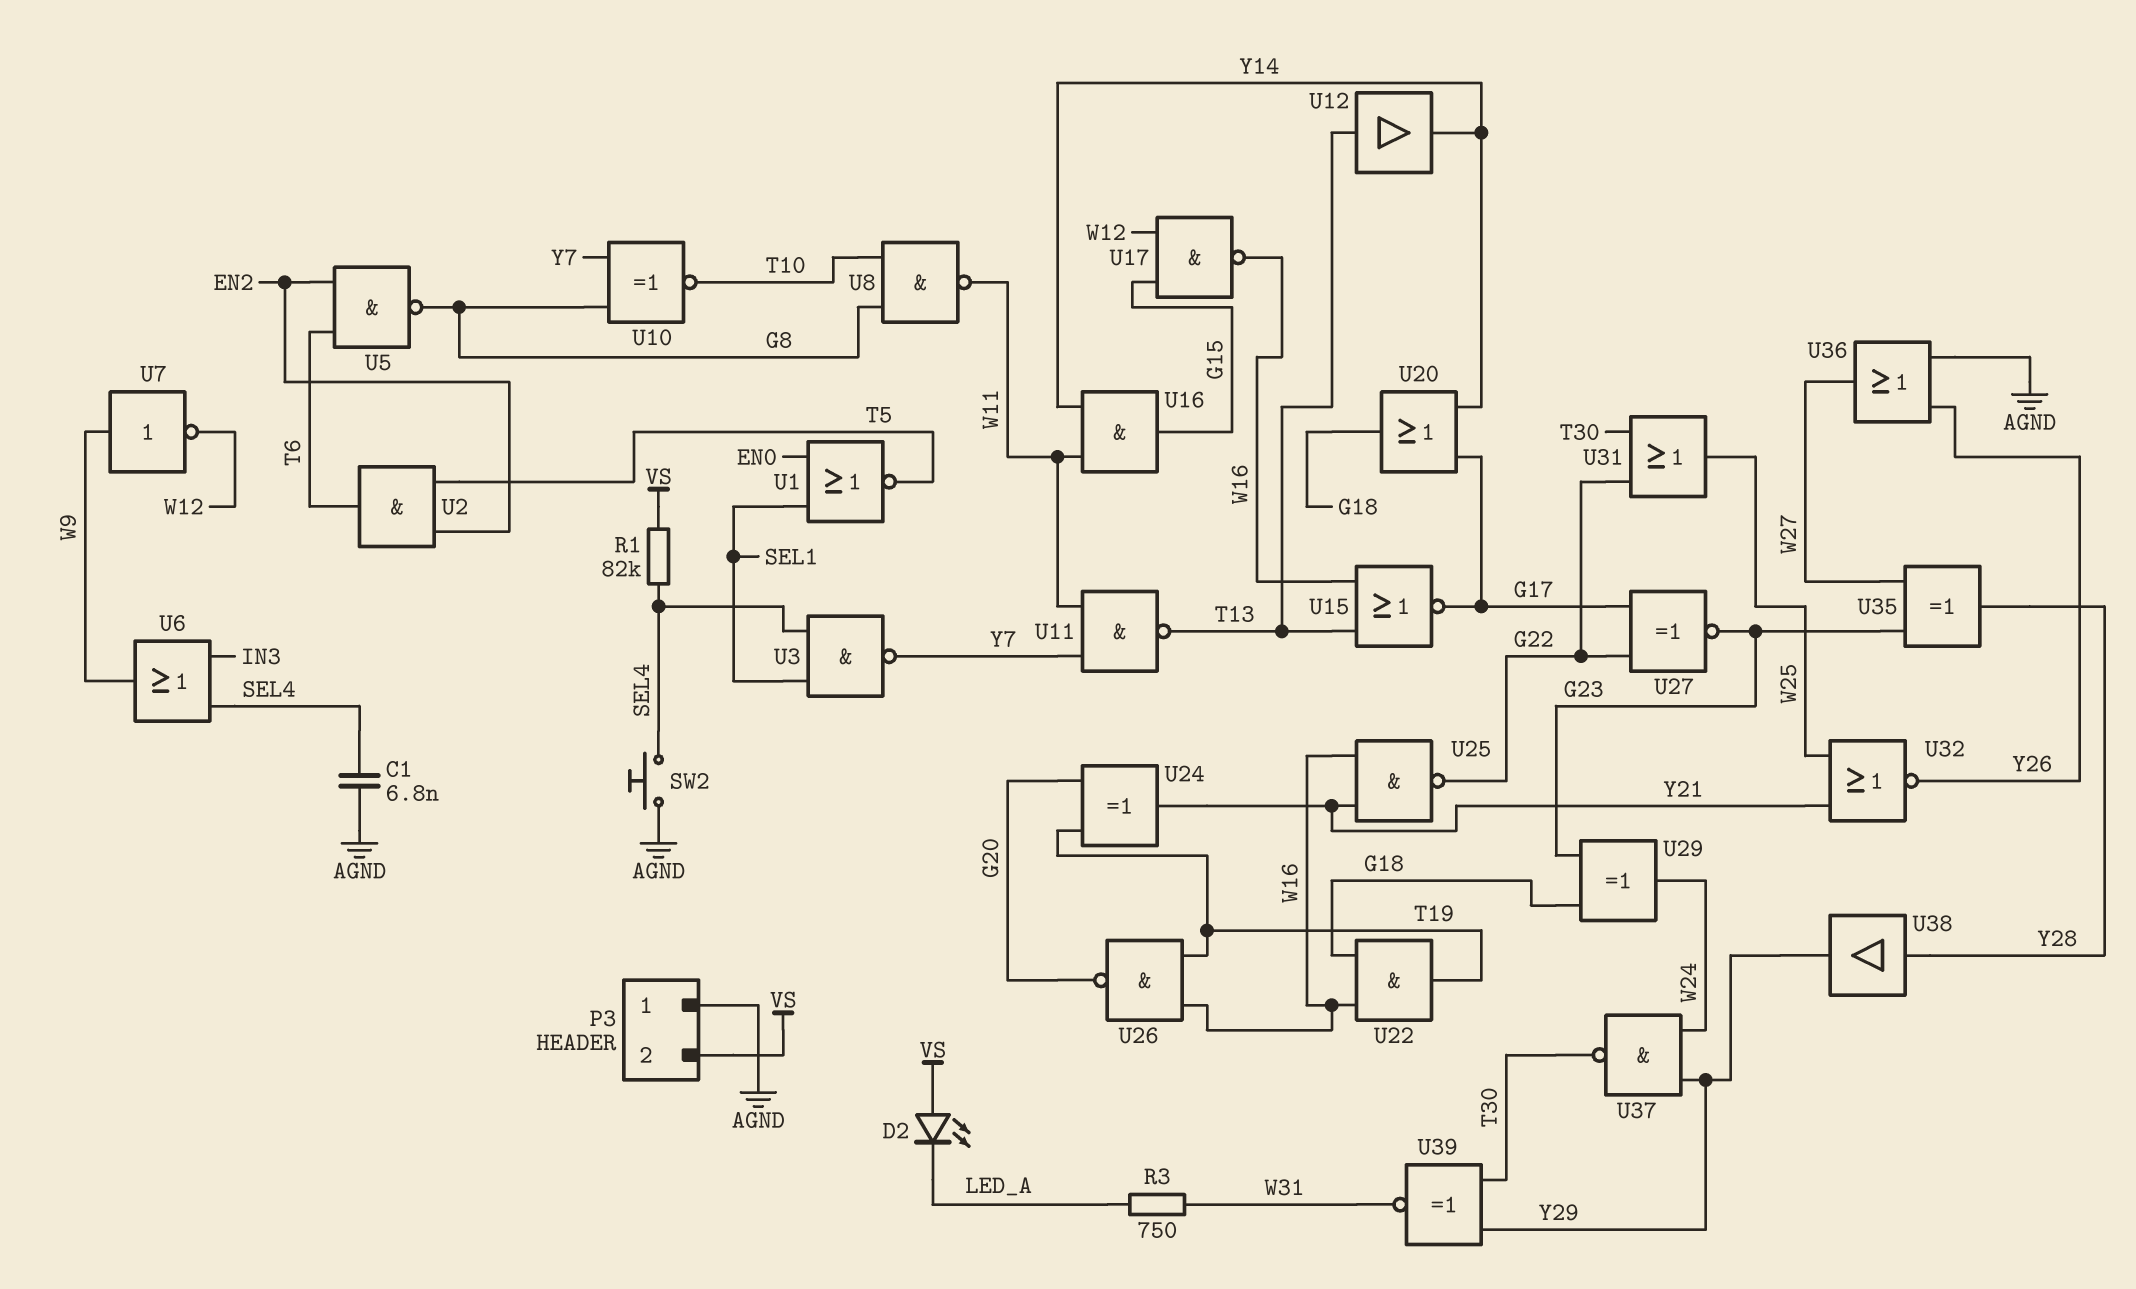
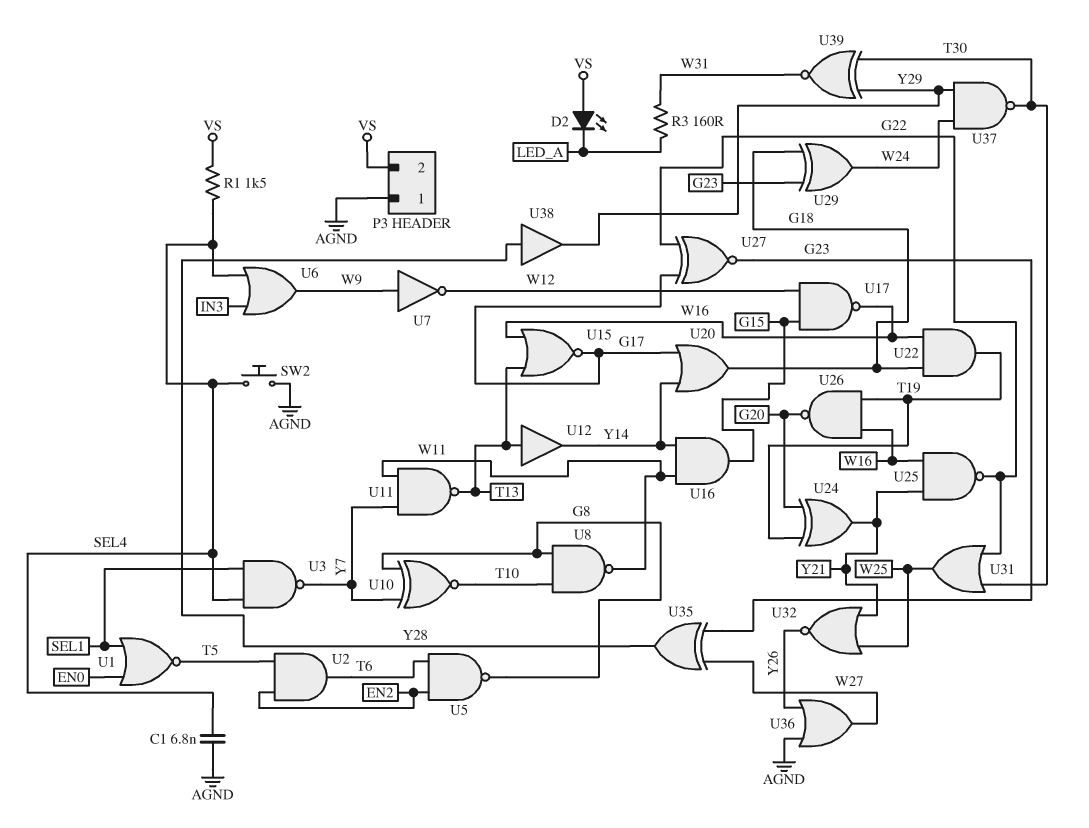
R1: 82k (SEL4, VS) -> 1.5k (SEL4, VS)
R3: 750 (LED_A, W31) -> 160 (LED_A, W31)

